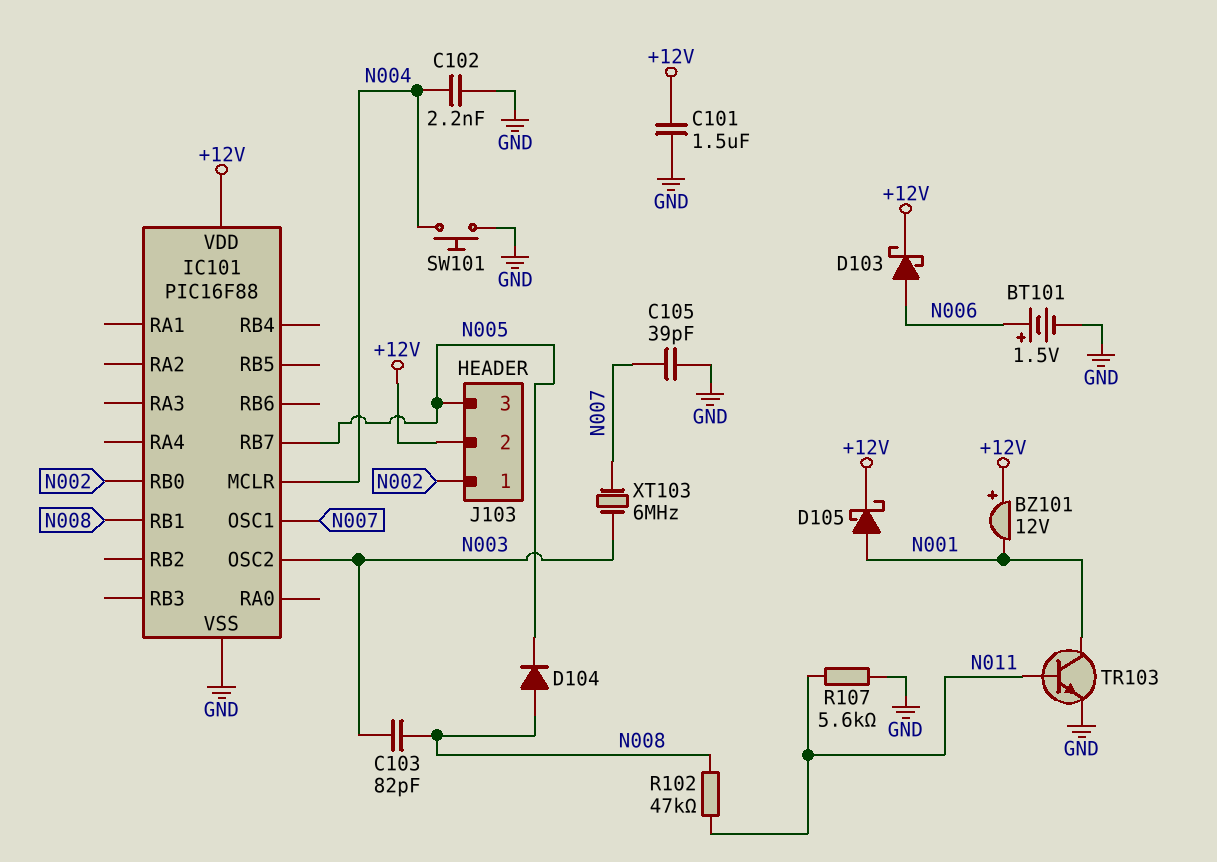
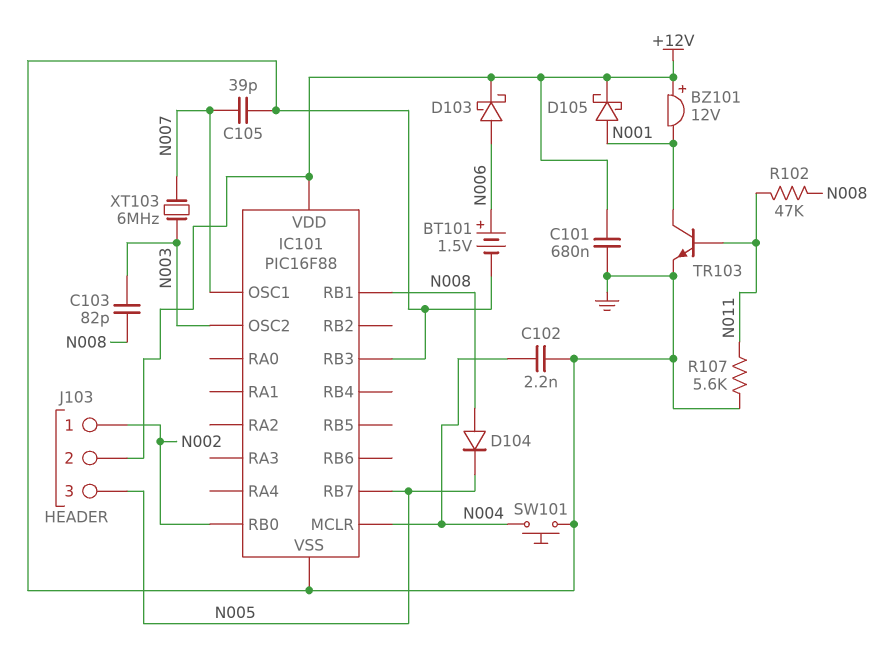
C101: 1.5uF (+12V, GND) -> 680nF (+12V, GND)
IC101 pin RB3: none -> GND

